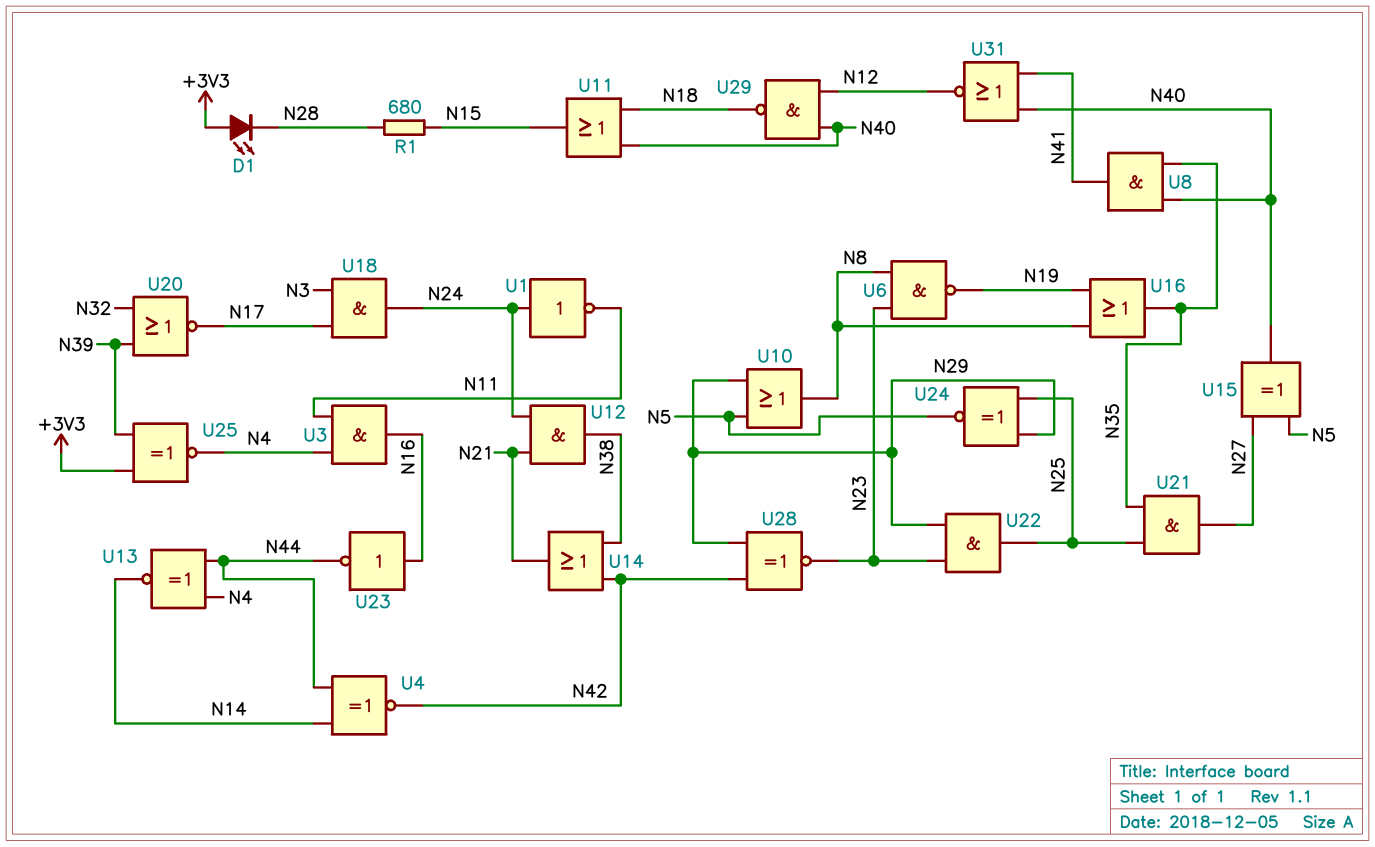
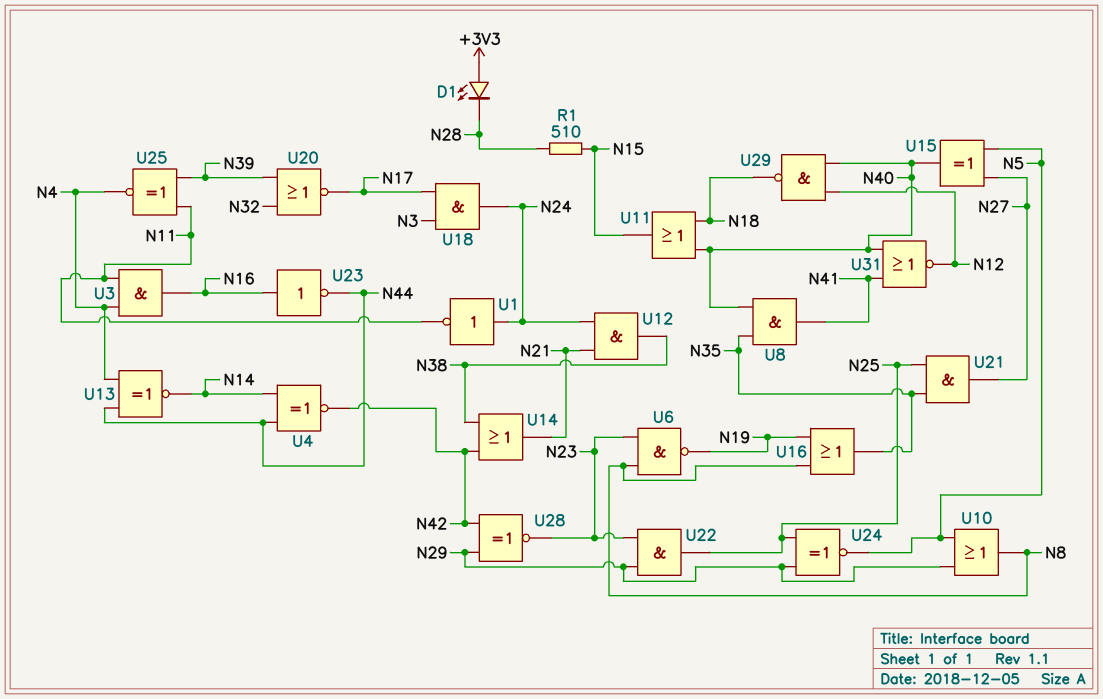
R1: 680 (N15, N28) -> 510 (N15, N28)
U25: XNOR (in +3V3, in N39, out N4) -> XNOR (in N11, in N39, out N4)

